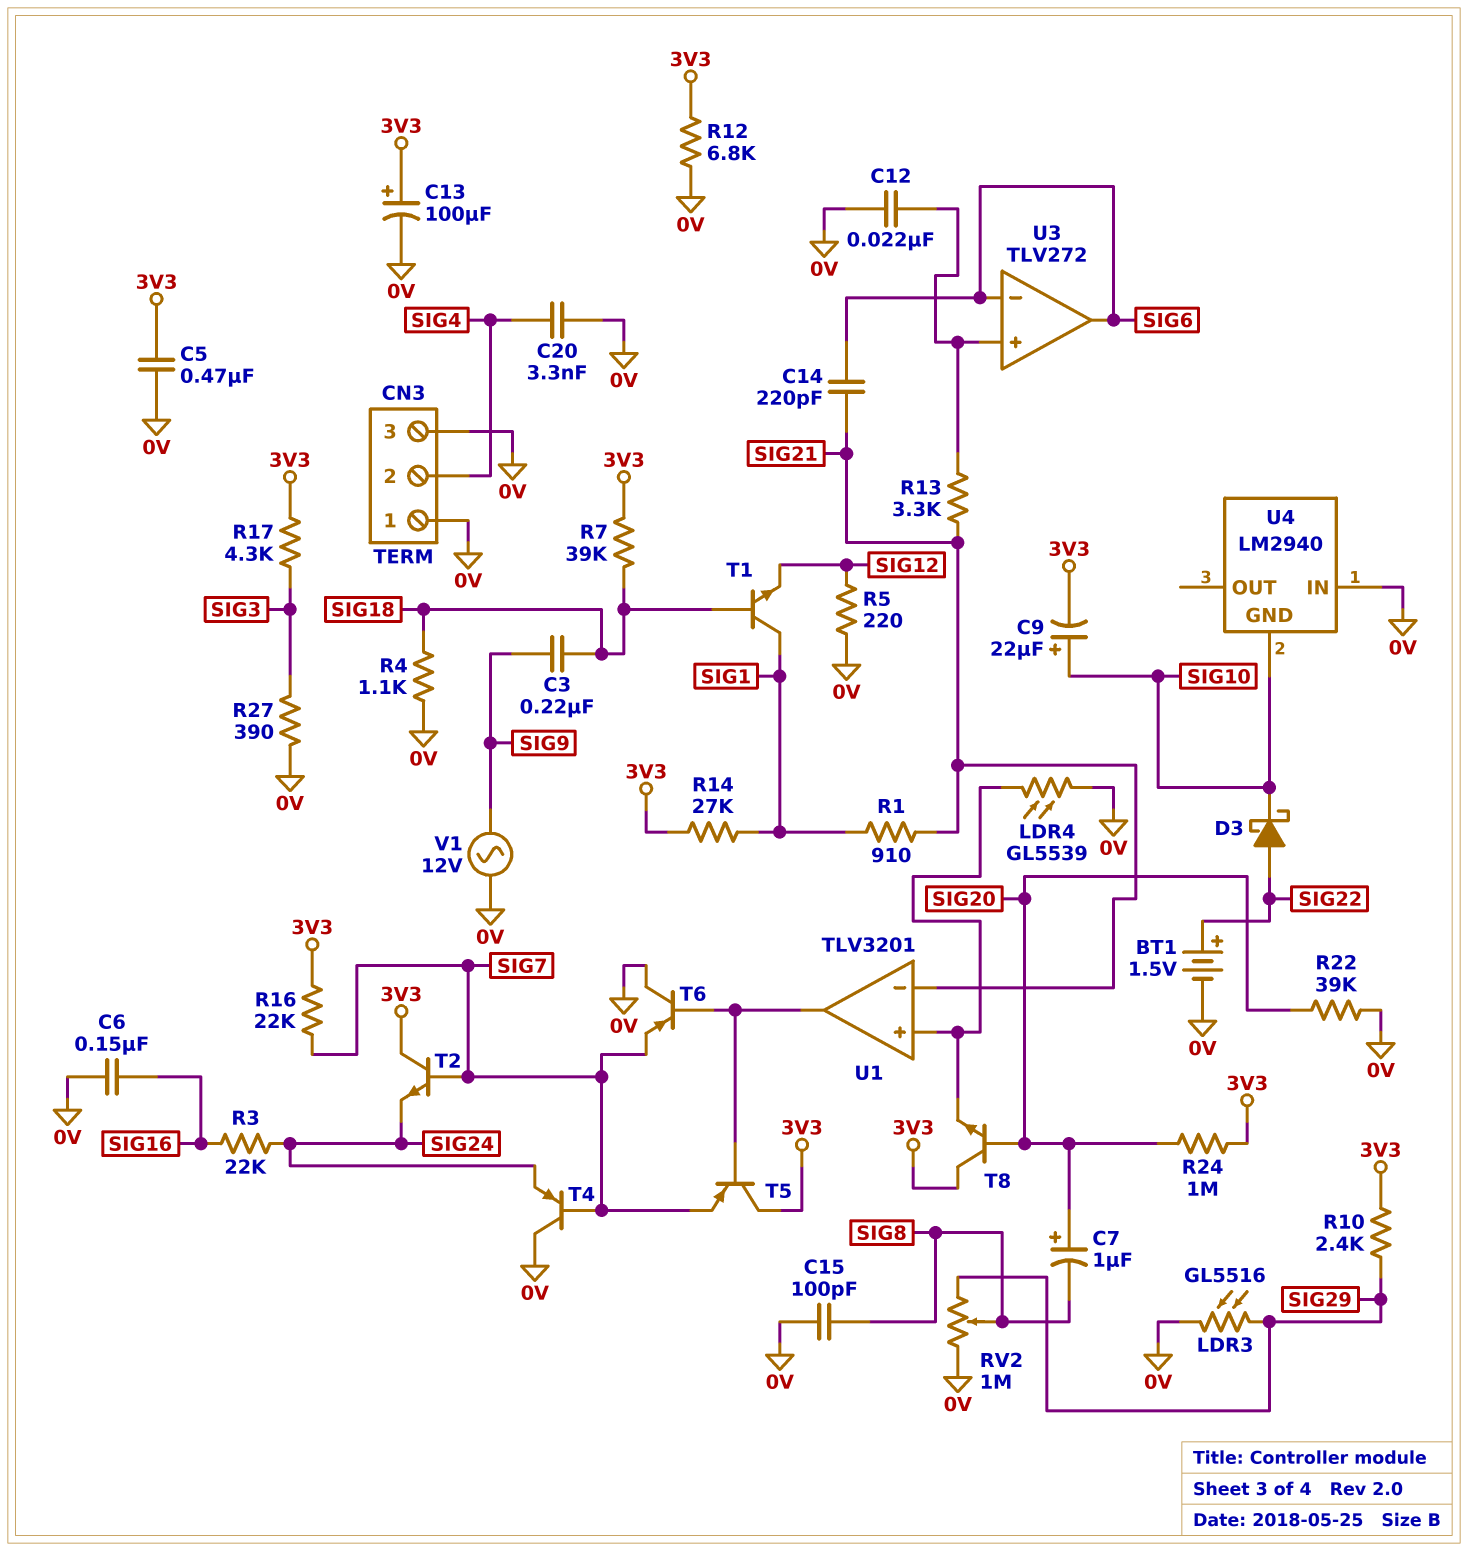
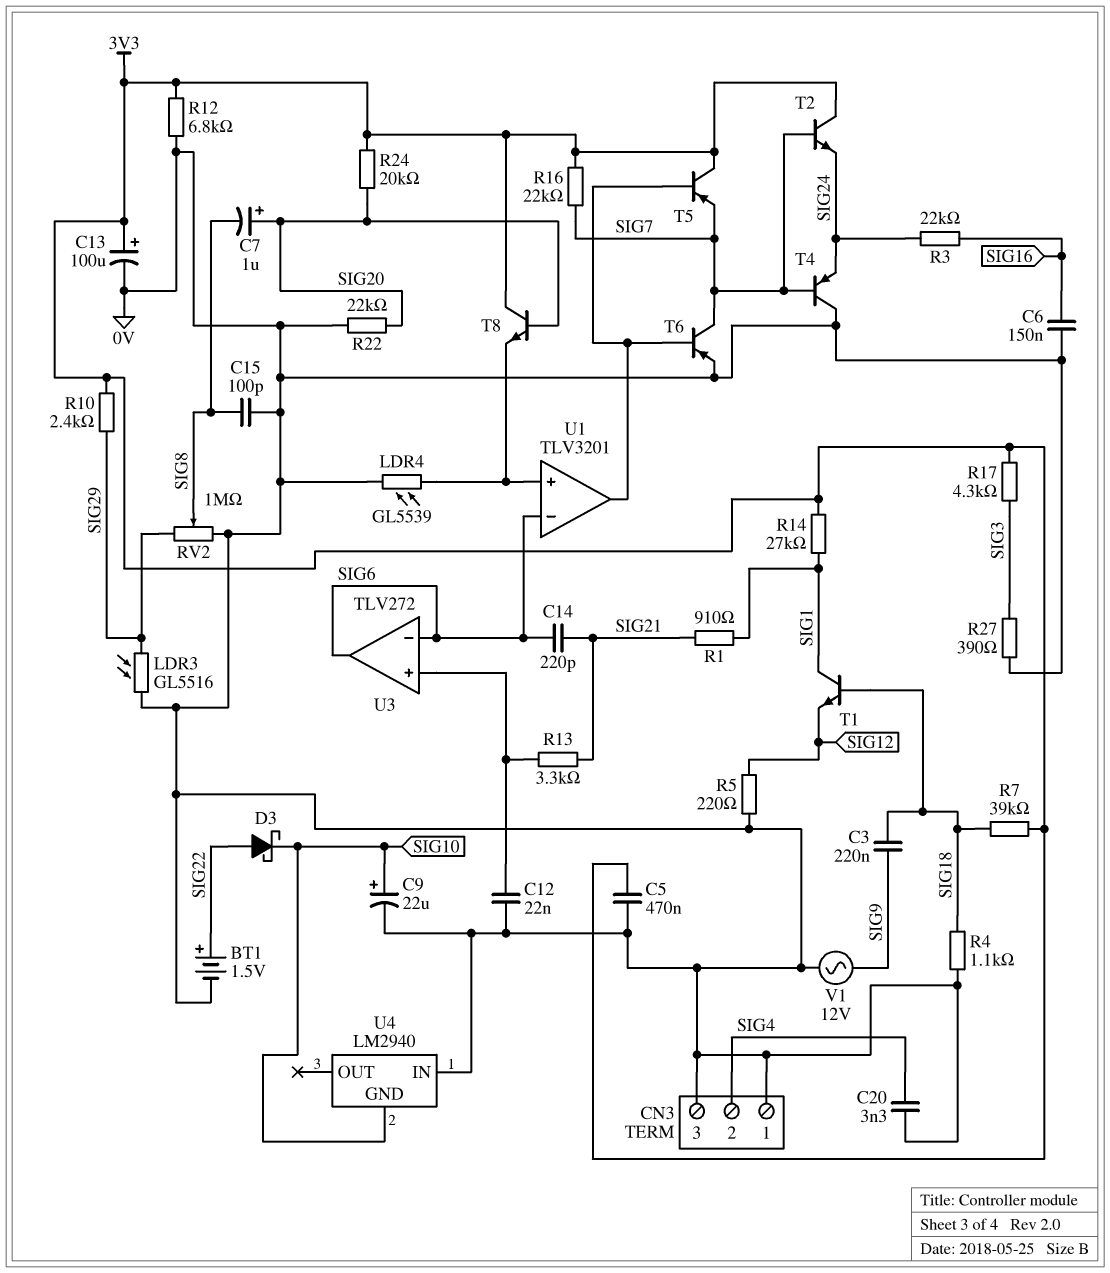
C9: 22uF (plus SIG10, minus 3V3) -> 22uF (plus SIG10, minus 0V)
R22: 39k (0V, SIG20) -> 22k (0V, SIG20)
R24: 1M (3V3, SIG20) -> 20k (3V3, SIG20)
T6: PNP (B U1/out, C 0V, E SIG7) -> PNP (B U1/out, C SIG7, E 0V)
U1 pin in-: SIG21 -> SIG6

